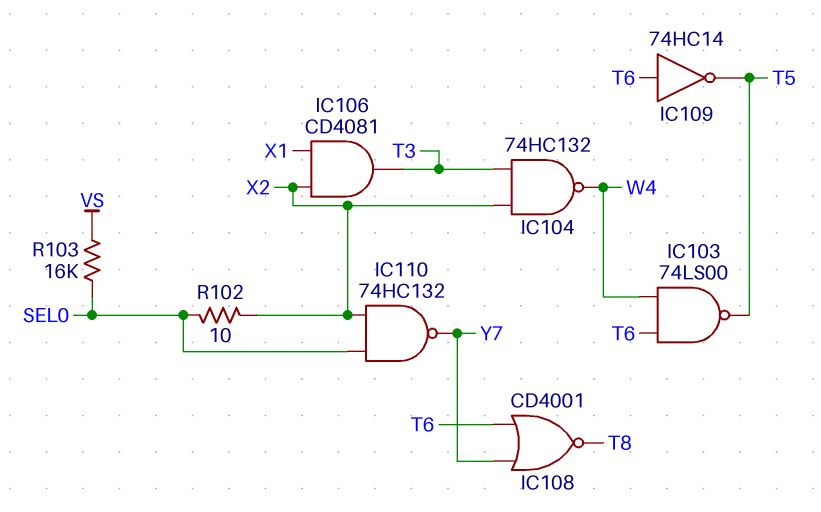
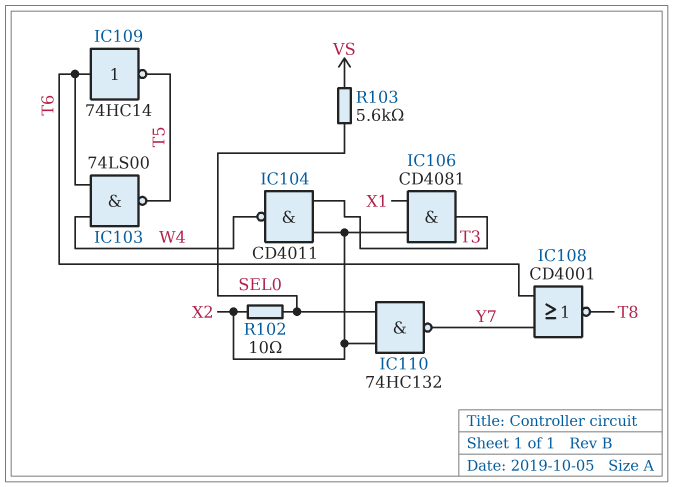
IC104: NAND 74HC132 (in T3, in X2, out W4) -> NAND CD4011 (in T3, in X2, out W4)
R103: 16k (SEL0, VS) -> 5.6k (SEL0, VS)

